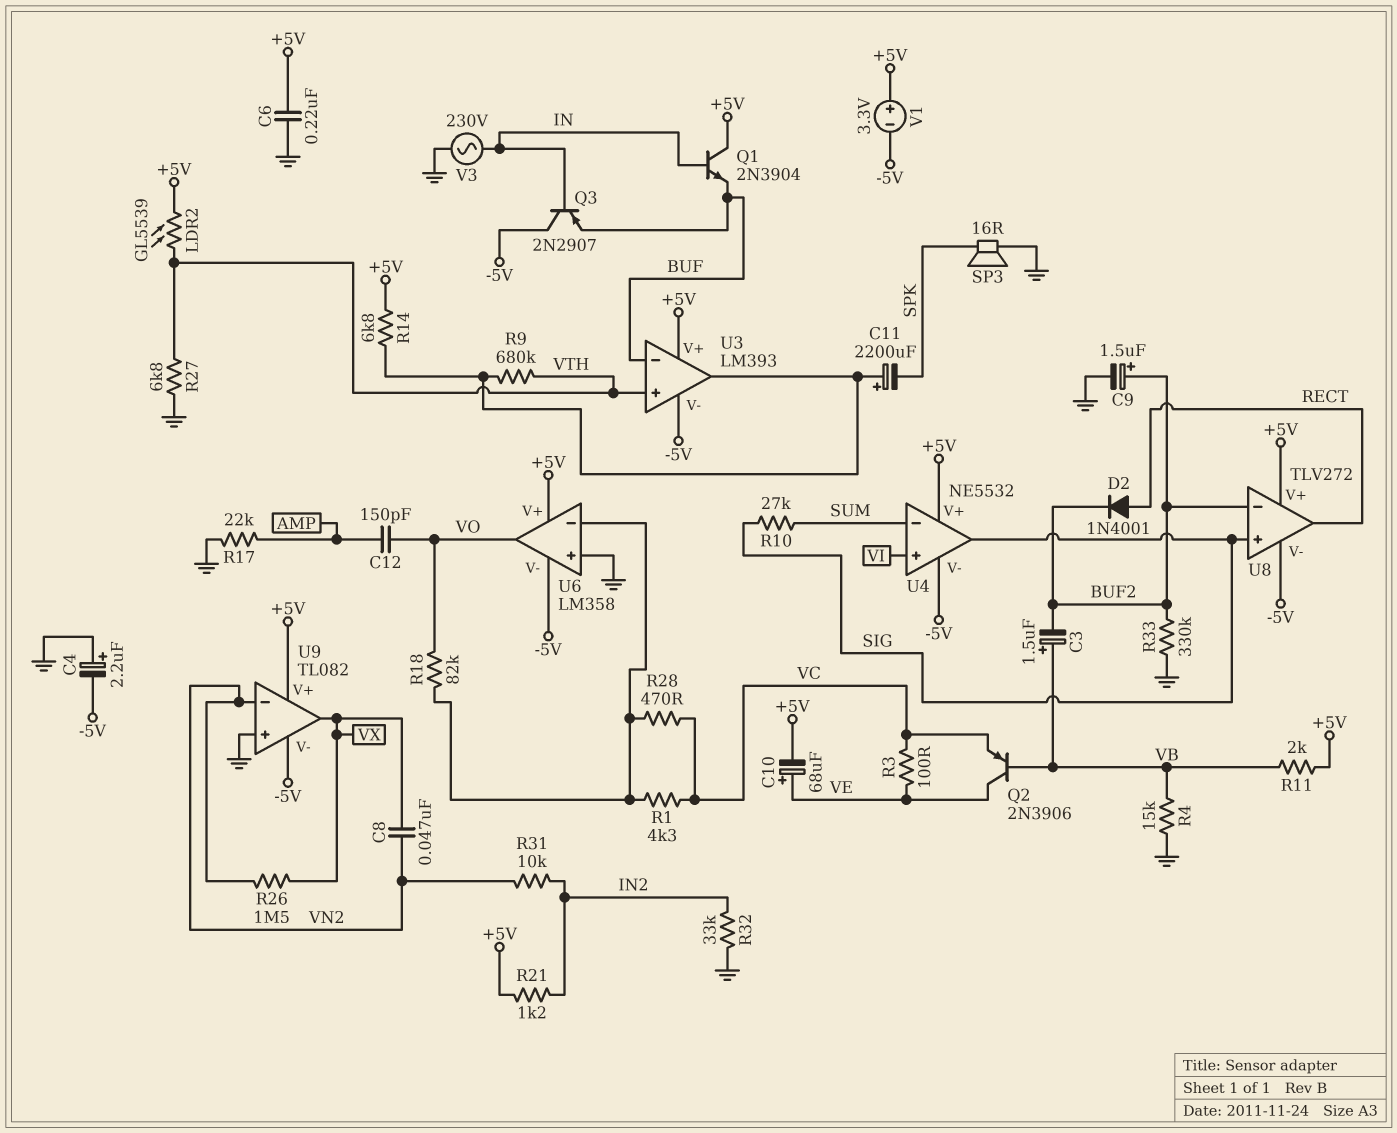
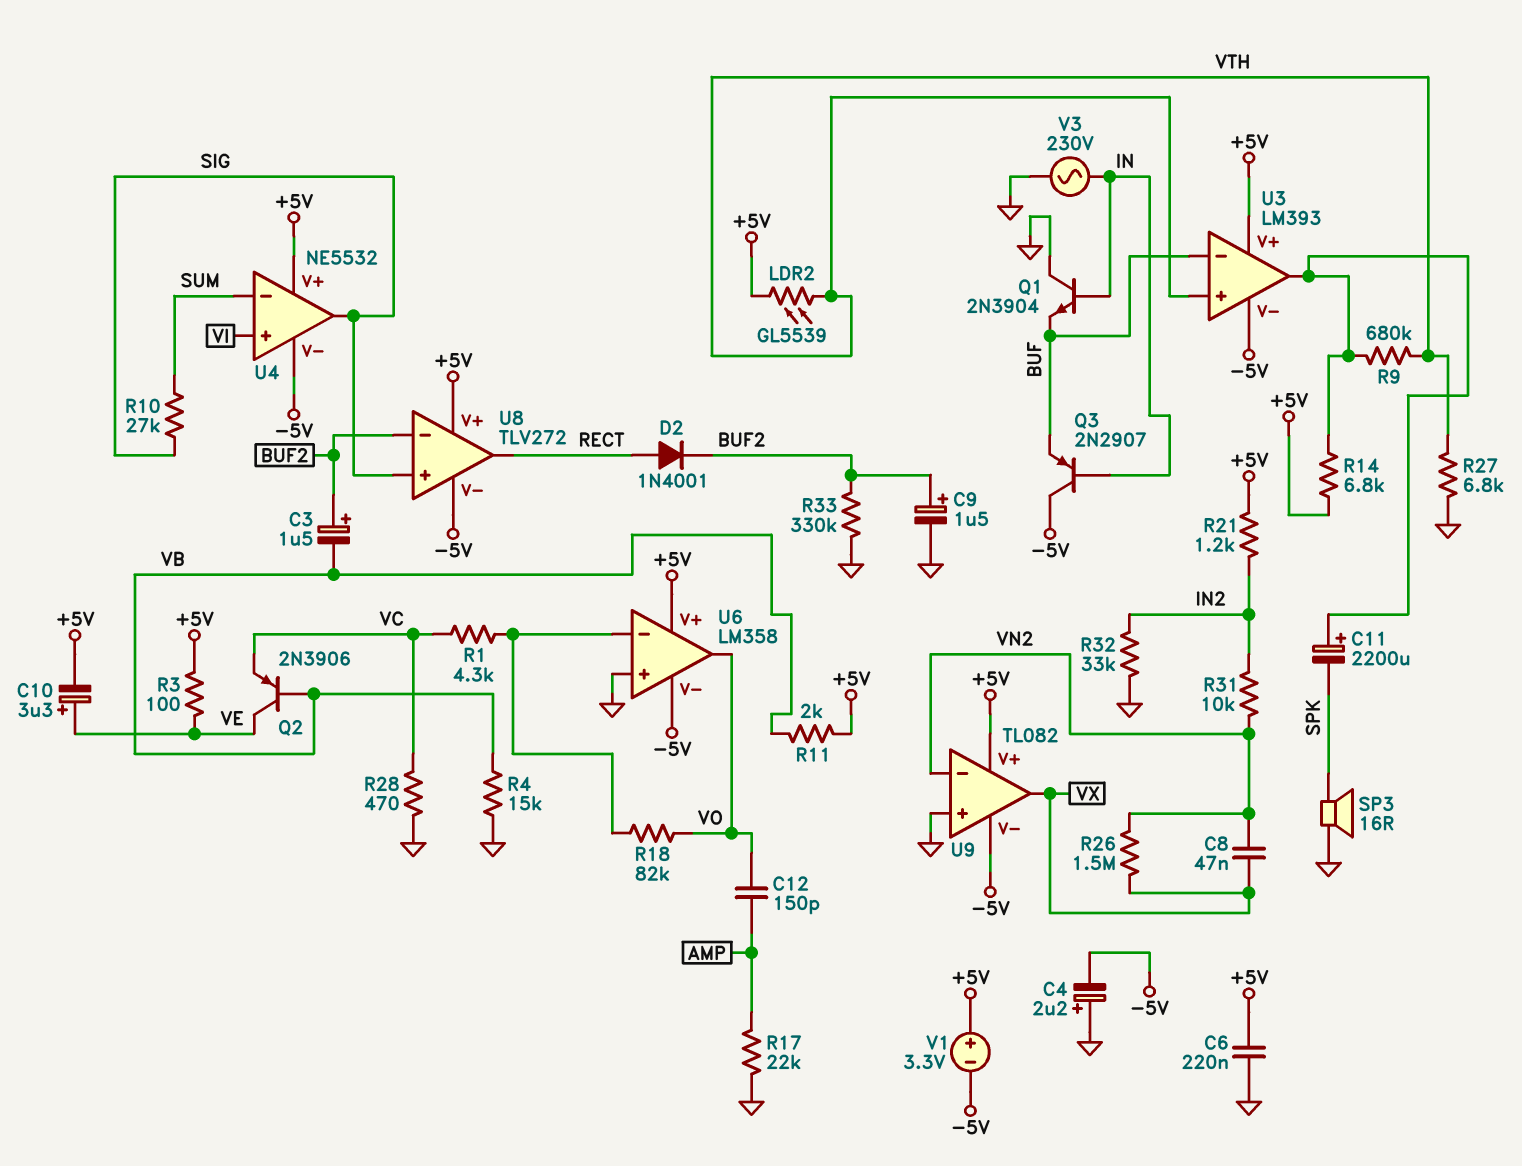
C3: 1.5uF (plus VB, minus BUF2) -> 1.5uF (plus BUF2, minus VB)
C10: 68uF (plus VE, minus +5V) -> 3.3uF (plus VE, minus +5V)
Q1: NPN 2N3904 (B IN, C +5V, E BUF) -> NPN 2N3904 (B IN, C GND, E BUF)
R3: 100 (VC, VE) -> 100 (+5V, VE)
R28: 470 (U6/in-, VC) -> 470 (GND, VC)

